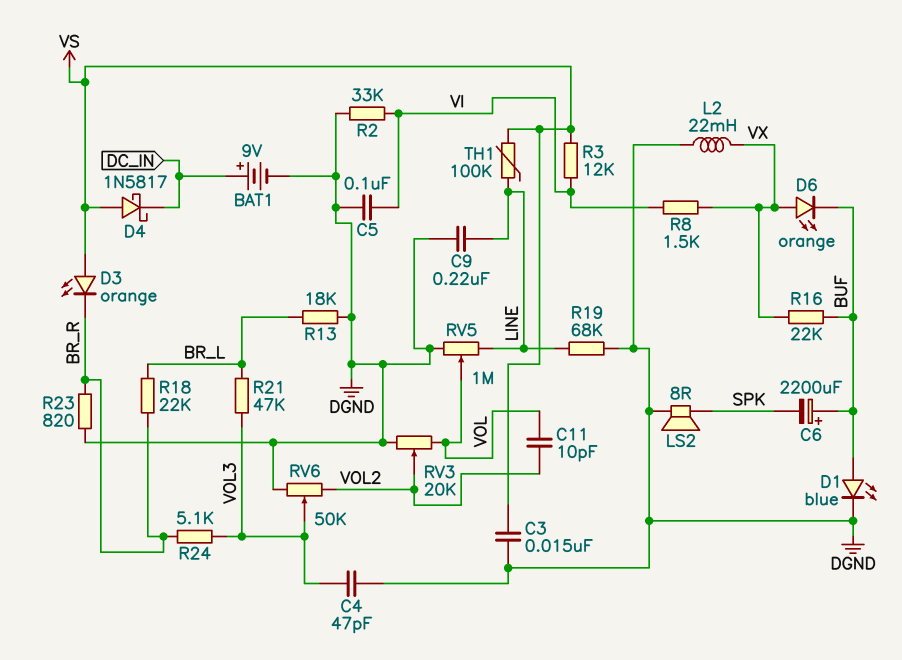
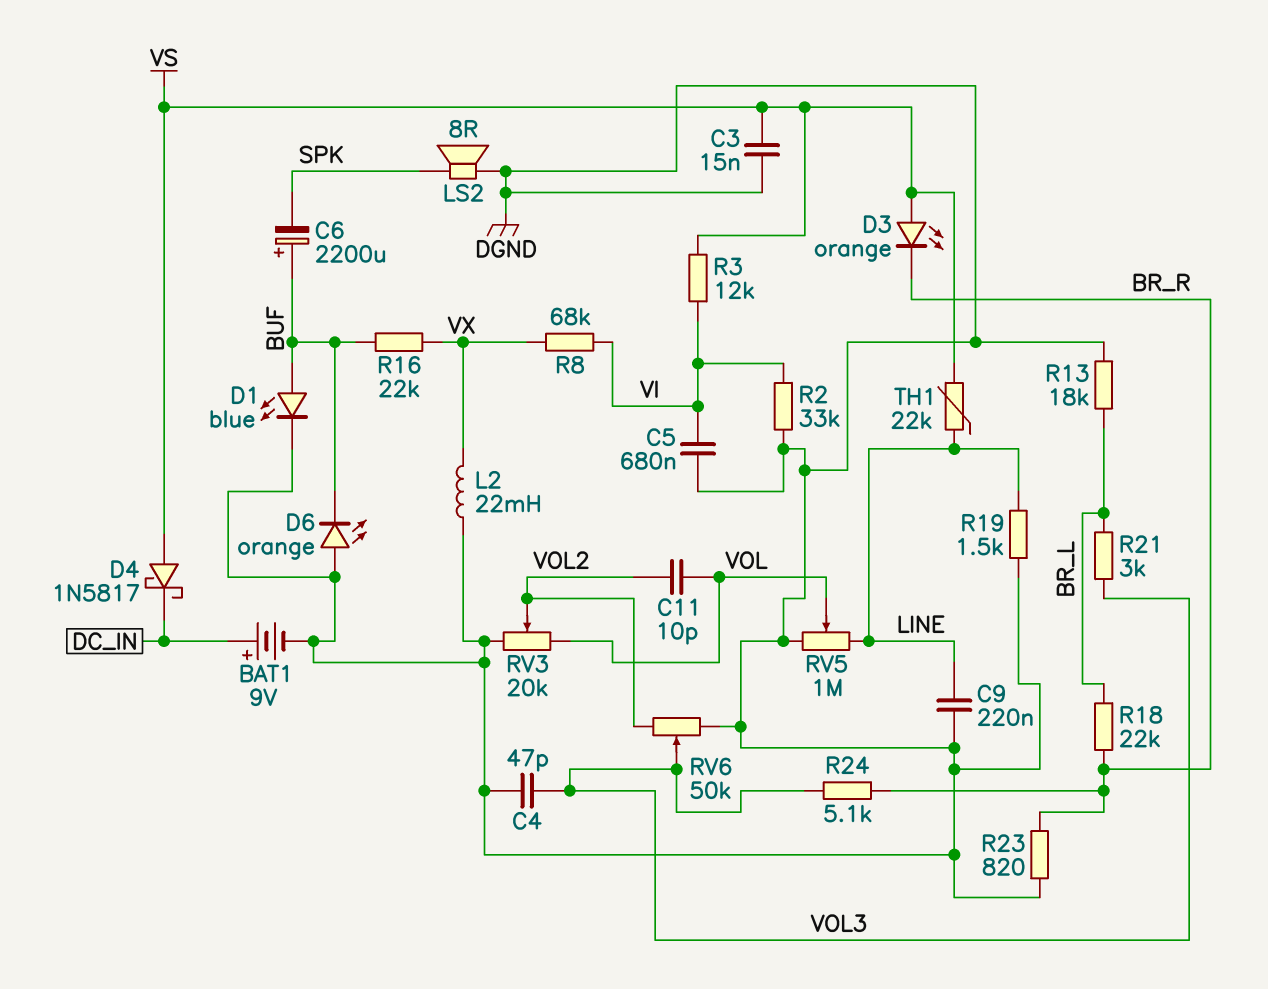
C5: 100nF (DGND, VI) -> 680nF (DGND, VI)
D6: LED orange (A VX, K BUF) -> LED orange (A DGND, K BUF)
R8: 1.5k (VI, VX) -> 68k (VI, VX)
R19: 68k (DGND, LINE) -> 1.5k (DGND, LINE)
R21: 47k (BR_L, VOL3) -> 3k (BR_L, VOL3)
TH1: 100k (LINE, VS) -> 22k (LINE, VS)

